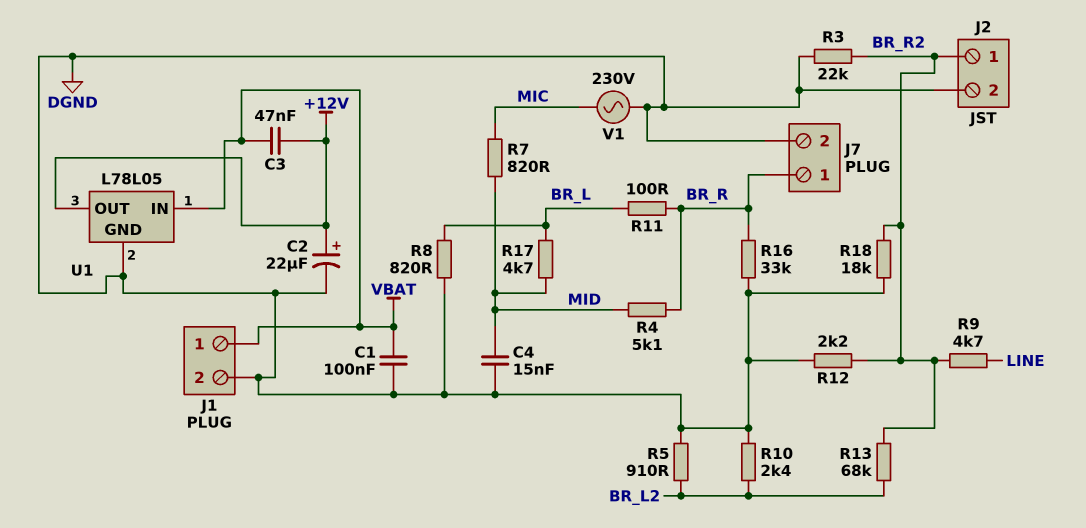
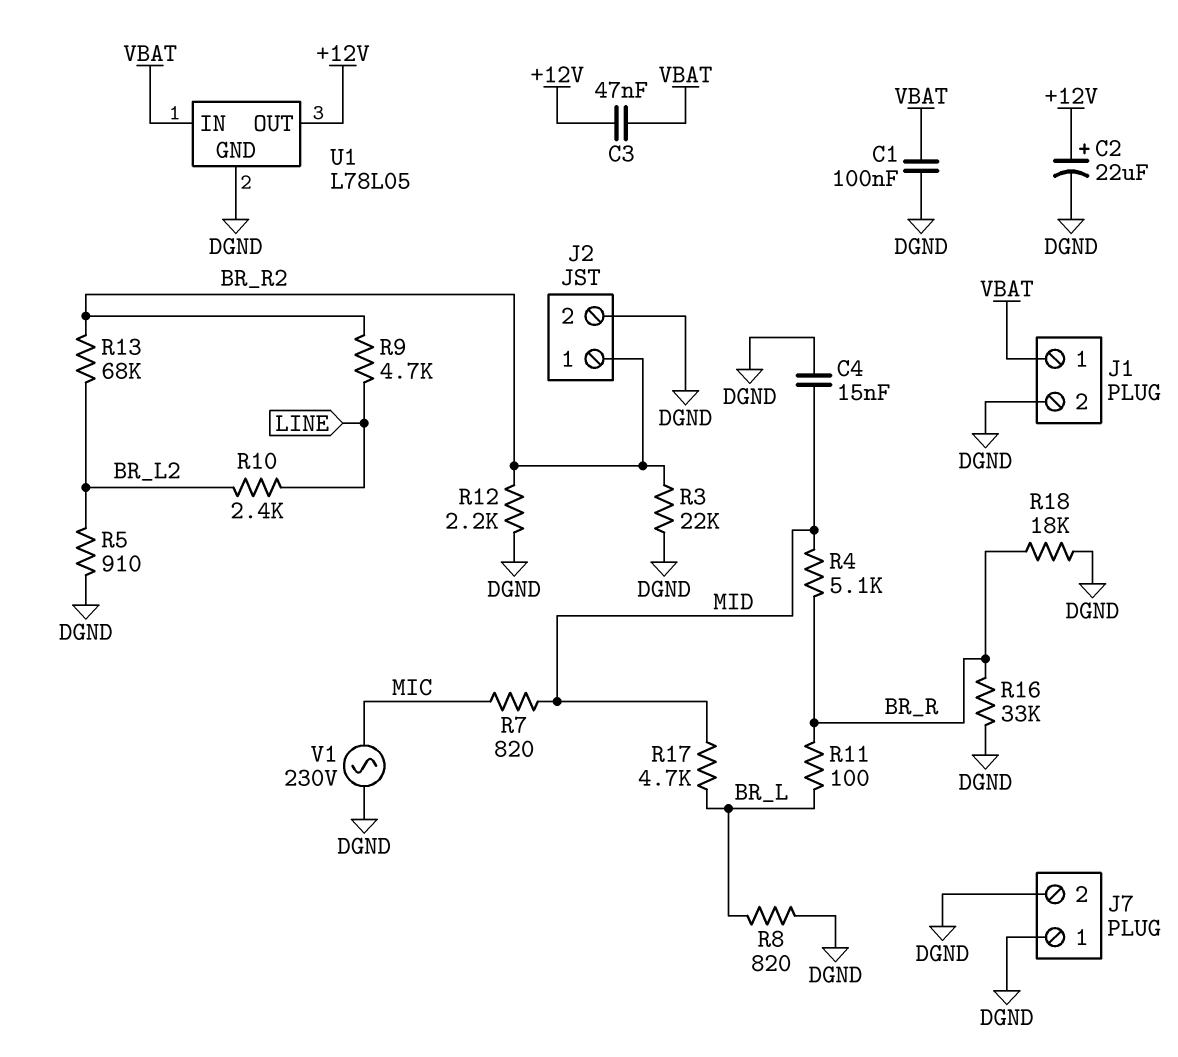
J7 pin 1: BR_R -> DGND
R10: 2.4k (BR_L2, DGND) -> 2.4k (BR_L2, LINE)
R18: 18k (BR_R2, DGND) -> 18k (BR_R, DGND)

